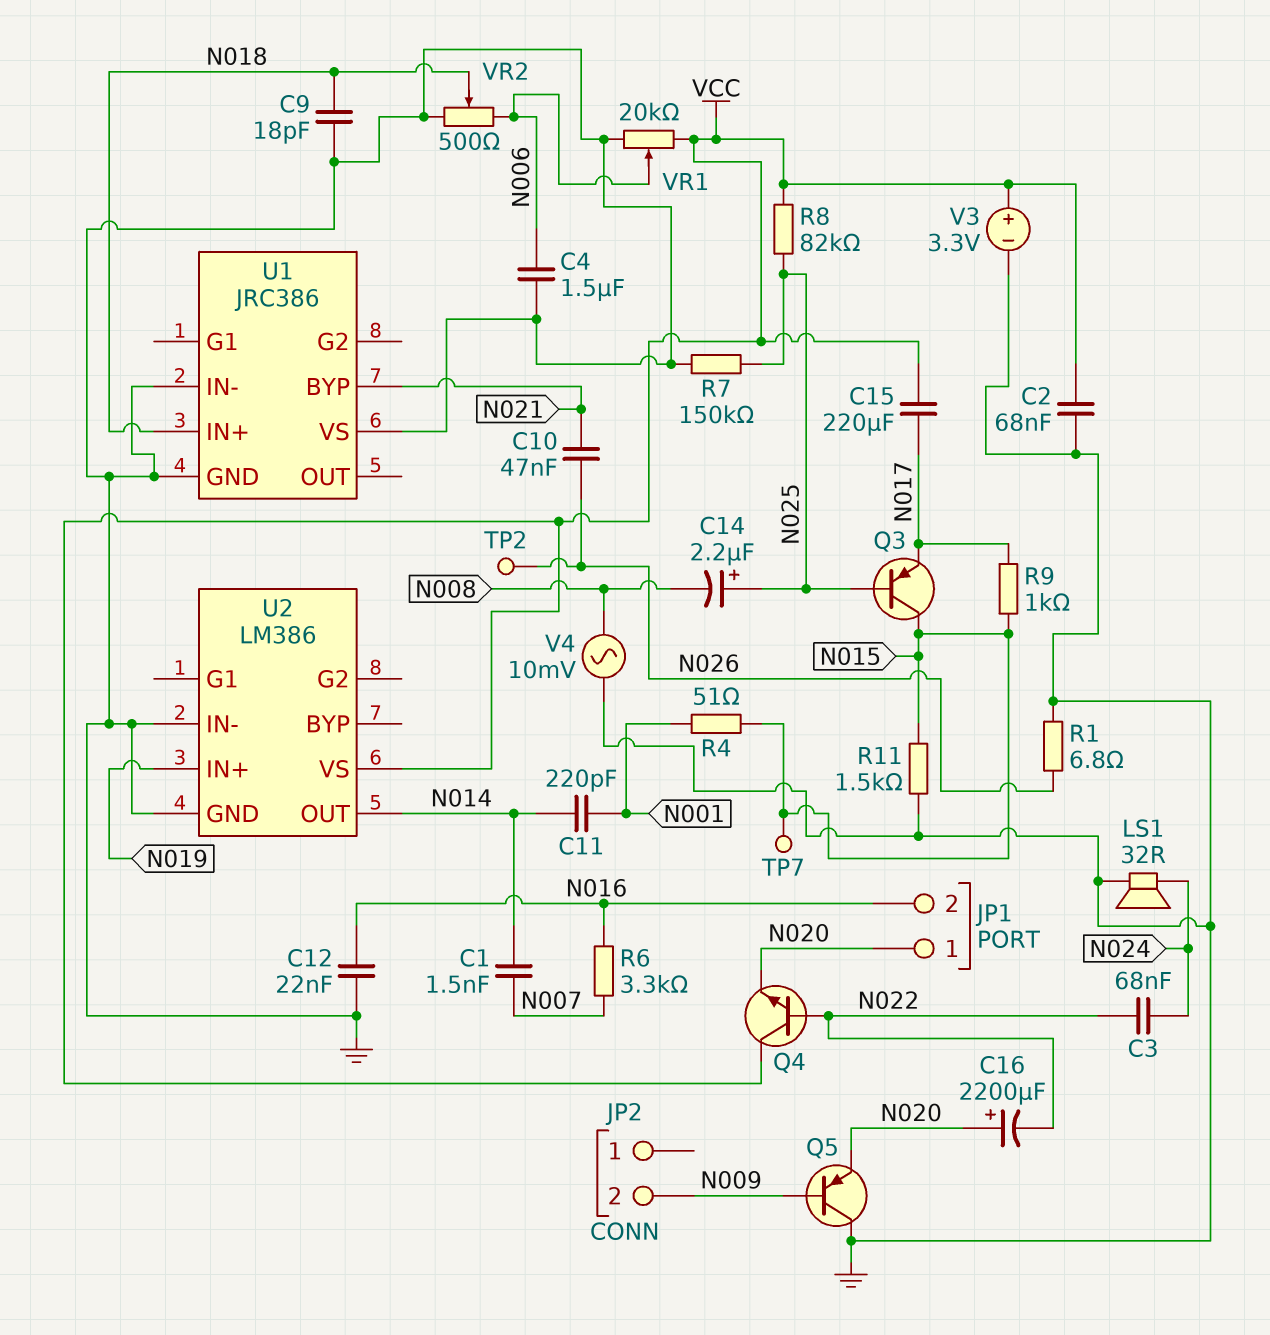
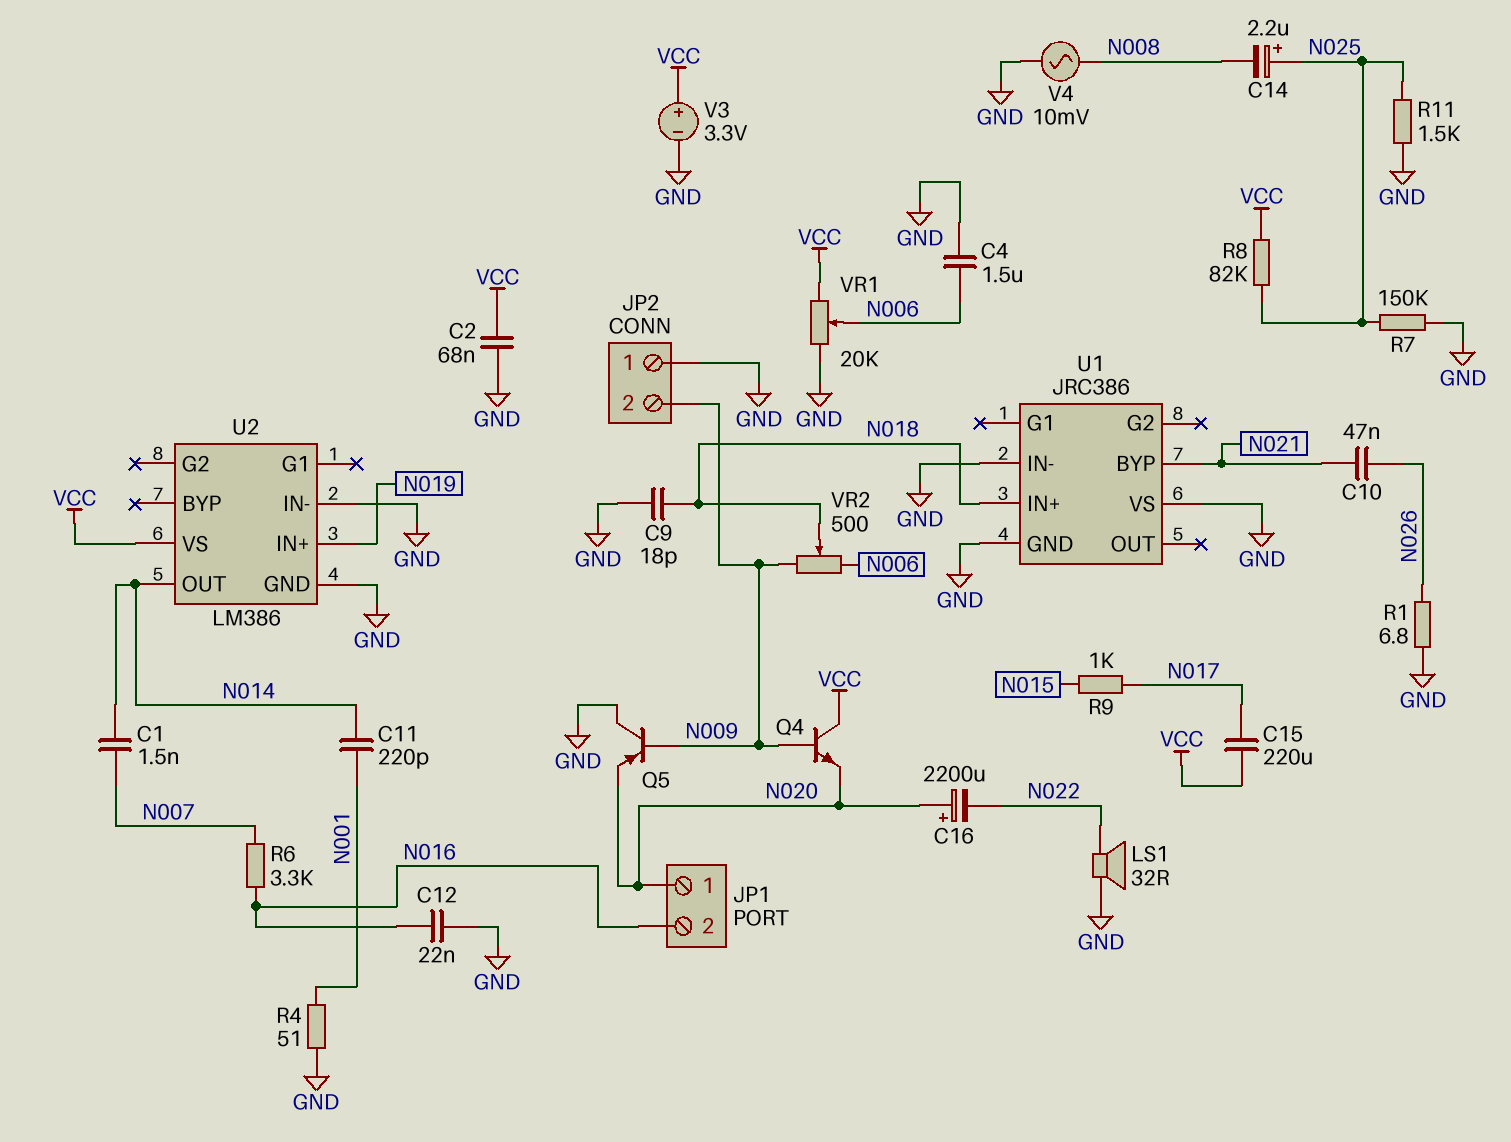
C3: 68nF (N022, N024) -> none
JP2 pin 1: none -> GND
LS1: speaker 32R (GND, N024) -> speaker 32R (GND, N022)
Q3: PNP (B N025, C N015, E N017) -> none
Q4: NPN (B N022, C VCC, E N020) -> NPN (B N009, C VCC, E N020)
R4: 51 (N001, N015) -> 51 (GND, N001)
R11: 1.5k (GND, N015) -> 1.5k (GND, N025)
TP2: test point (N026) -> none
TP7: test point (N015) -> none
VR2: 500 (GND, N006, wiper N018) -> 500 (N006, N009, wiper N018)

